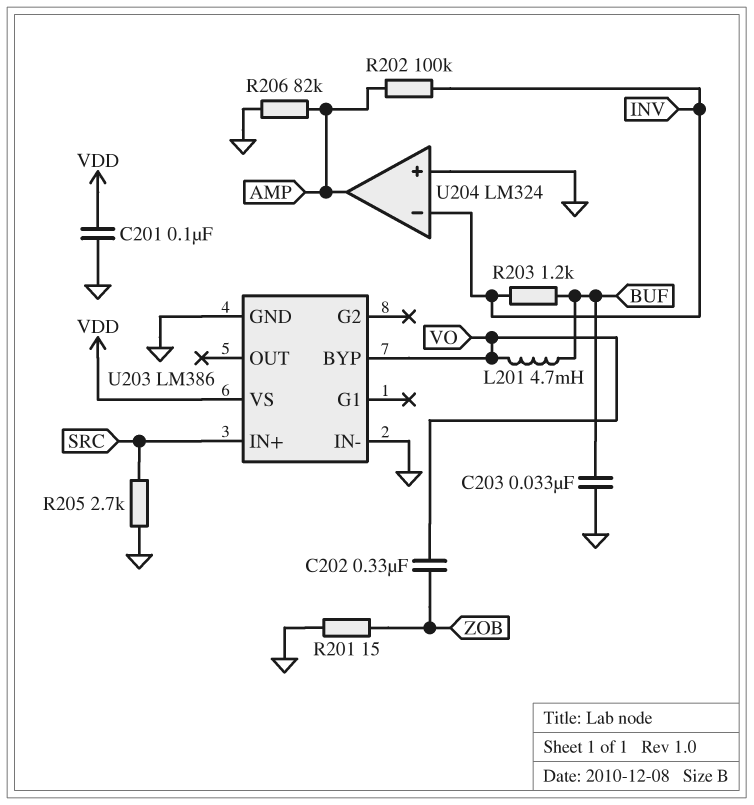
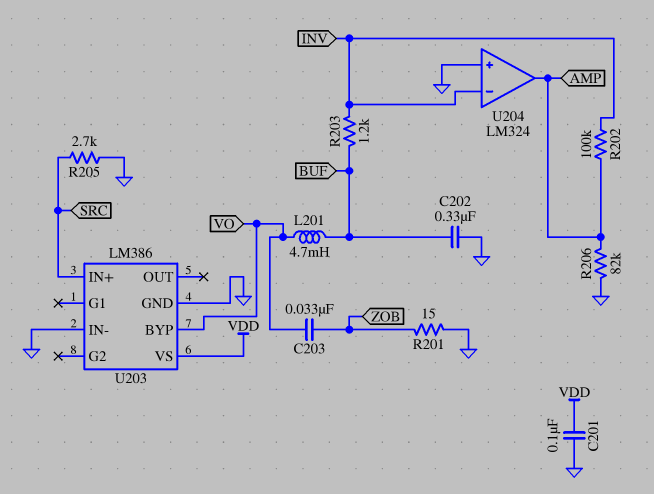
C202: 330nF (VO, ZOB) -> 330nF (BUF, GND)
C203: 33nF (BUF, GND) -> 33nF (VO, ZOB)

